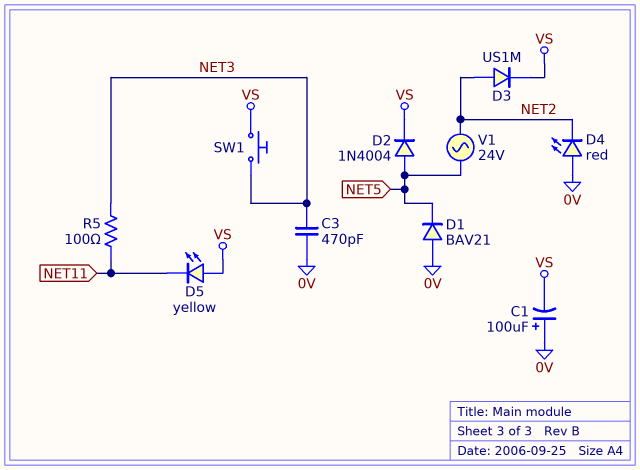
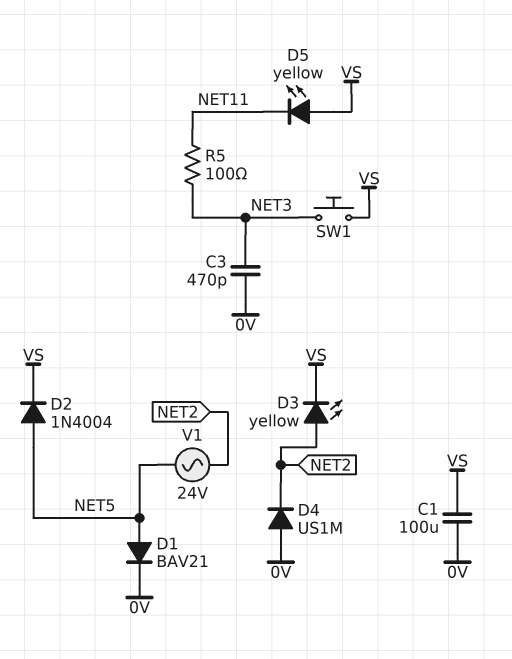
C1: 100uF (plus 0V, minus VS) -> 100uF (0V, VS)
D1: diode BAV21 (A 0V, K NET5) -> diode BAV21 (A NET5, K 0V)
D3: diode US1M (A NET2, K VS) -> LED yellow (A NET2, K VS)
D4: LED red (A 0V, K NET2) -> diode US1M (A 0V, K NET2)

